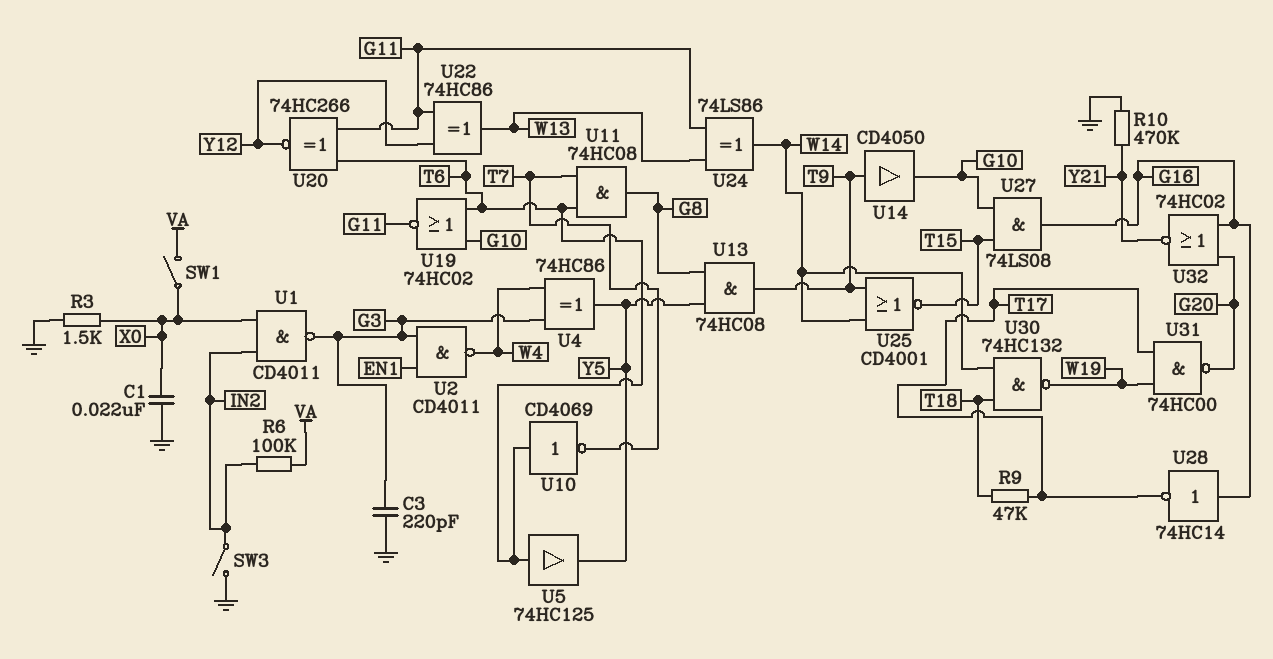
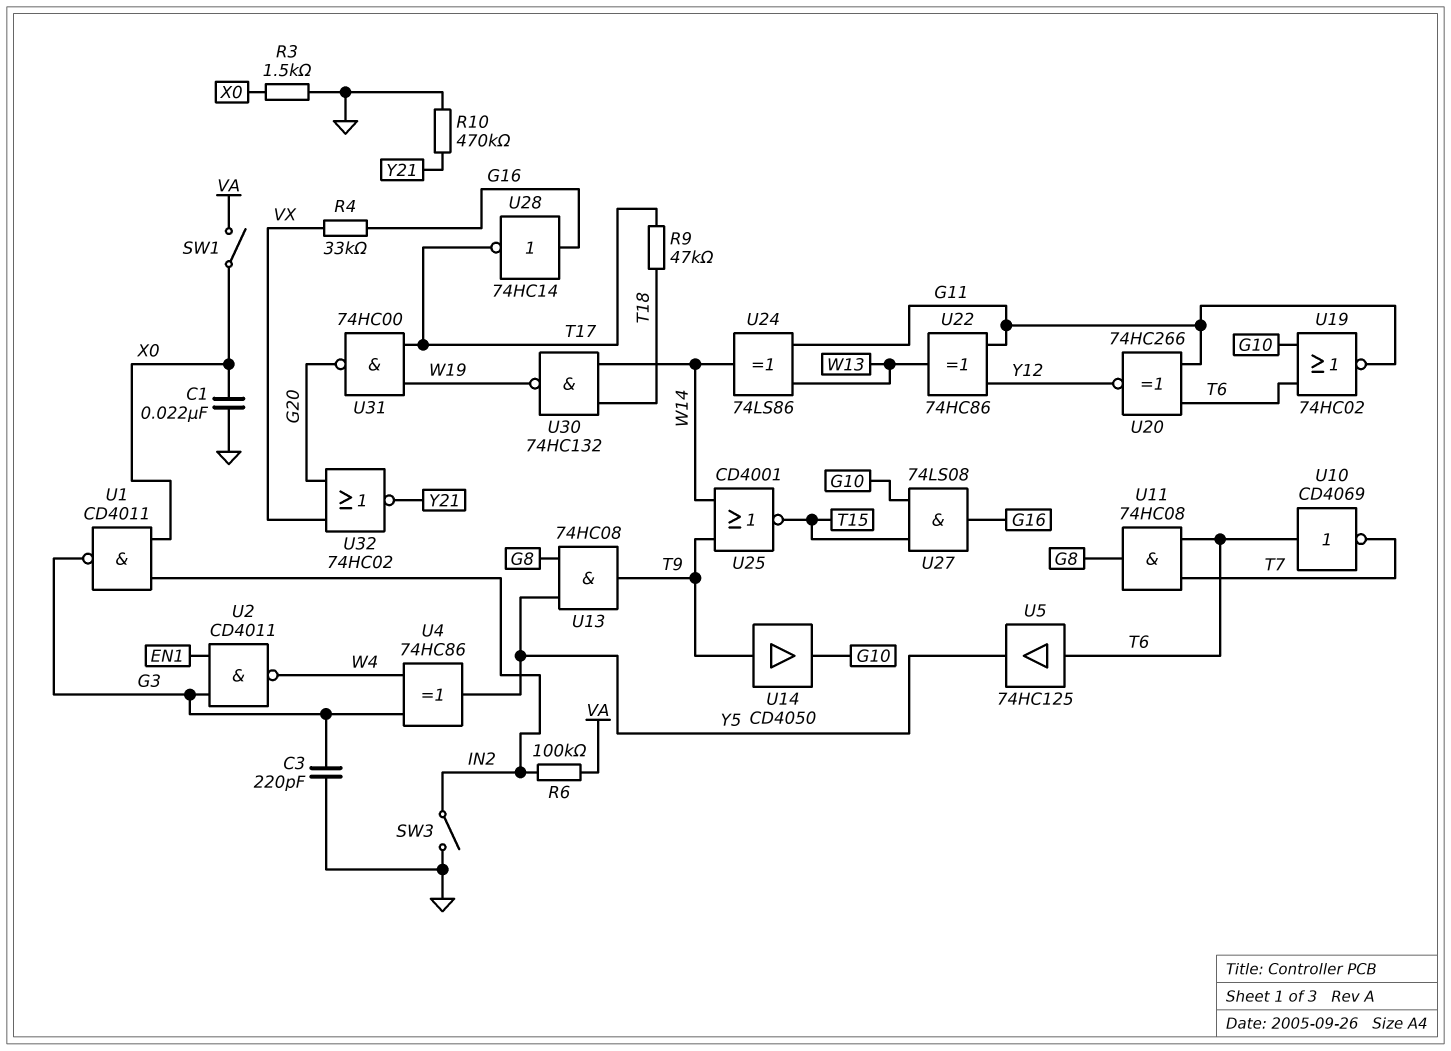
R4: none -> 33k (G16, VX)
U32: NOR 74HC02 (in G16, in G20, out Y21) -> NOR 74HC02 (in G20, in VX, out Y21)

